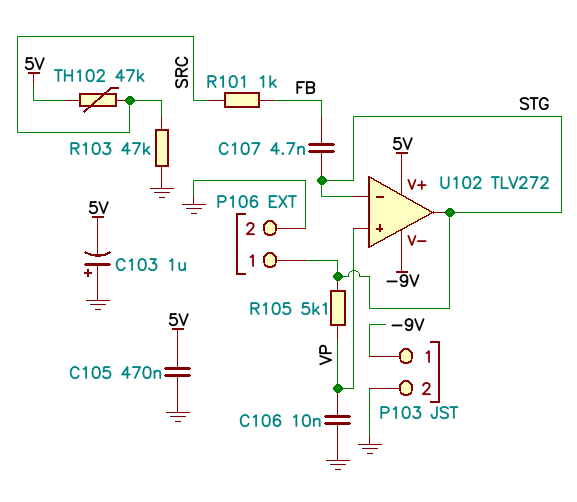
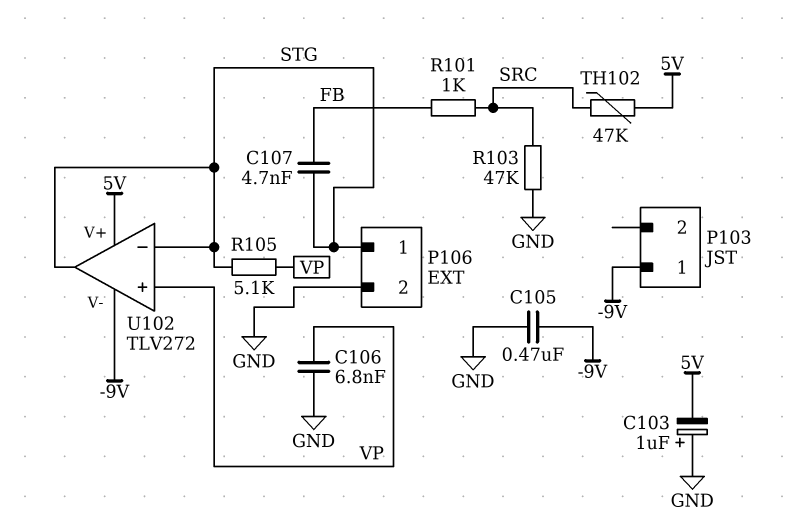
C105: 470nF (5V, GND) -> 470nF (-9V, GND)
C106: 10nF (GND, VP) -> 6.8nF (GND, VP)
P103 pin 2: GND -> none

